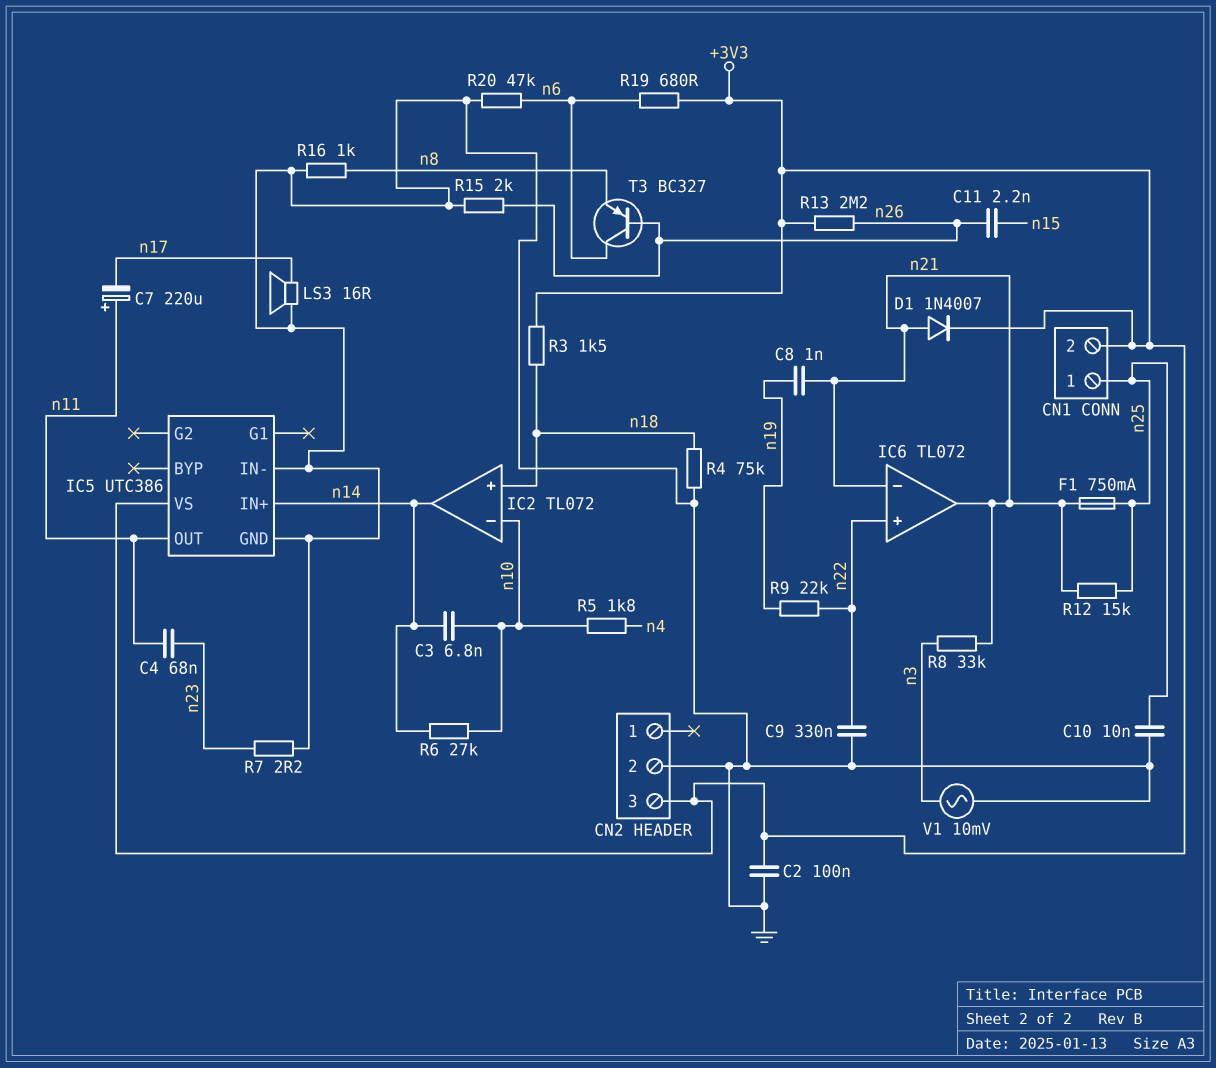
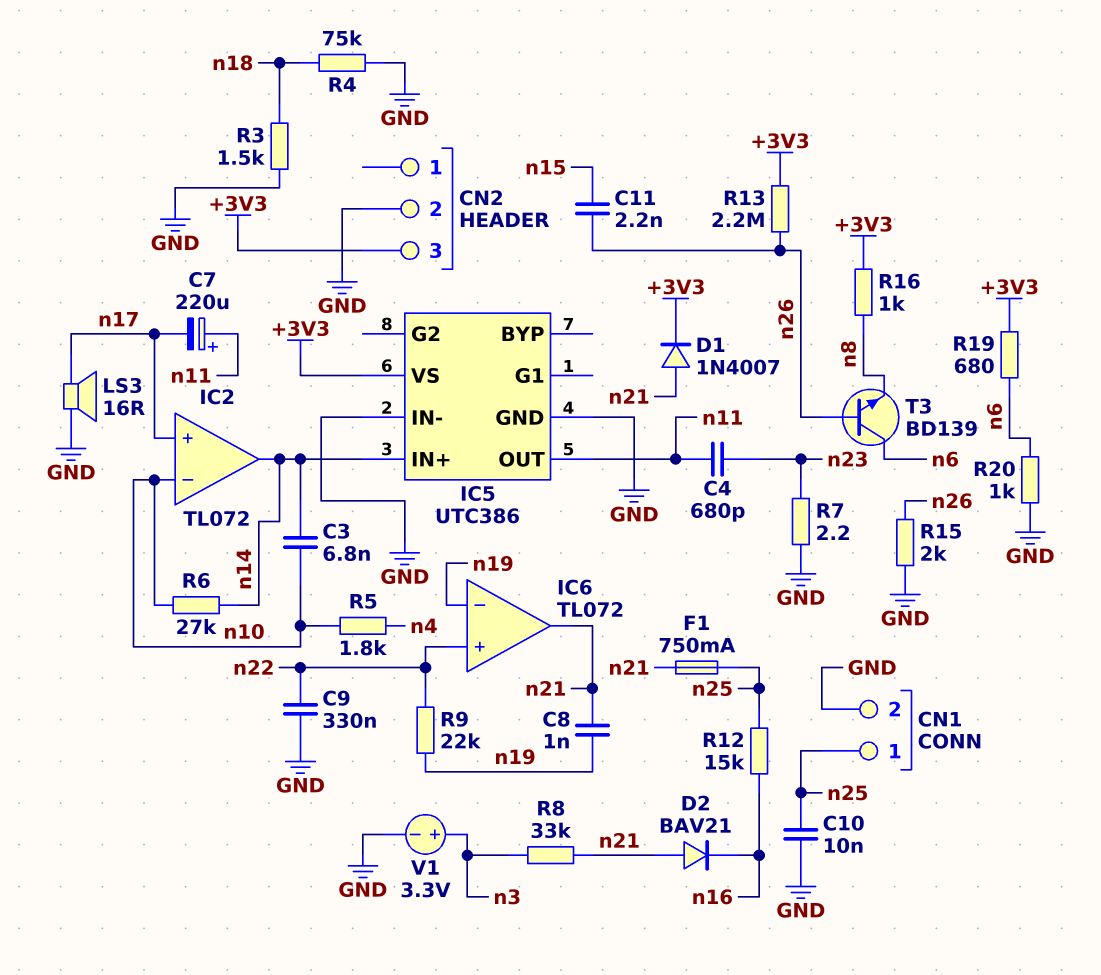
C2: 100nF (+3V3, GND) -> none
C4: 68nF (n11, n23) -> 680pF (n11, n23)
CN1 pin 2: +3V3 -> GND
D2: none -> diode BAV21 (A n21, K n16)
IC2 pin in+: n18 -> n17
IC6 pin in-: n21 -> n19
R3: 1.5k (+3V3, n18) -> 1.5k (GND, n18)
R12: 15k (n21, n25) -> 15k (n16, n25)
R16: 1k (GND, n8) -> 1k (+3V3, n8)
R20: 47k (GND, n6) -> 1k (GND, n6)
T3: PNP BC327 (B n26, C n6, E n8) -> NPN BD139 (B n26, C n6, E n8)
V1: AC 10mV (GND, n3) -> 3.3V (plus n3, minus GND)

